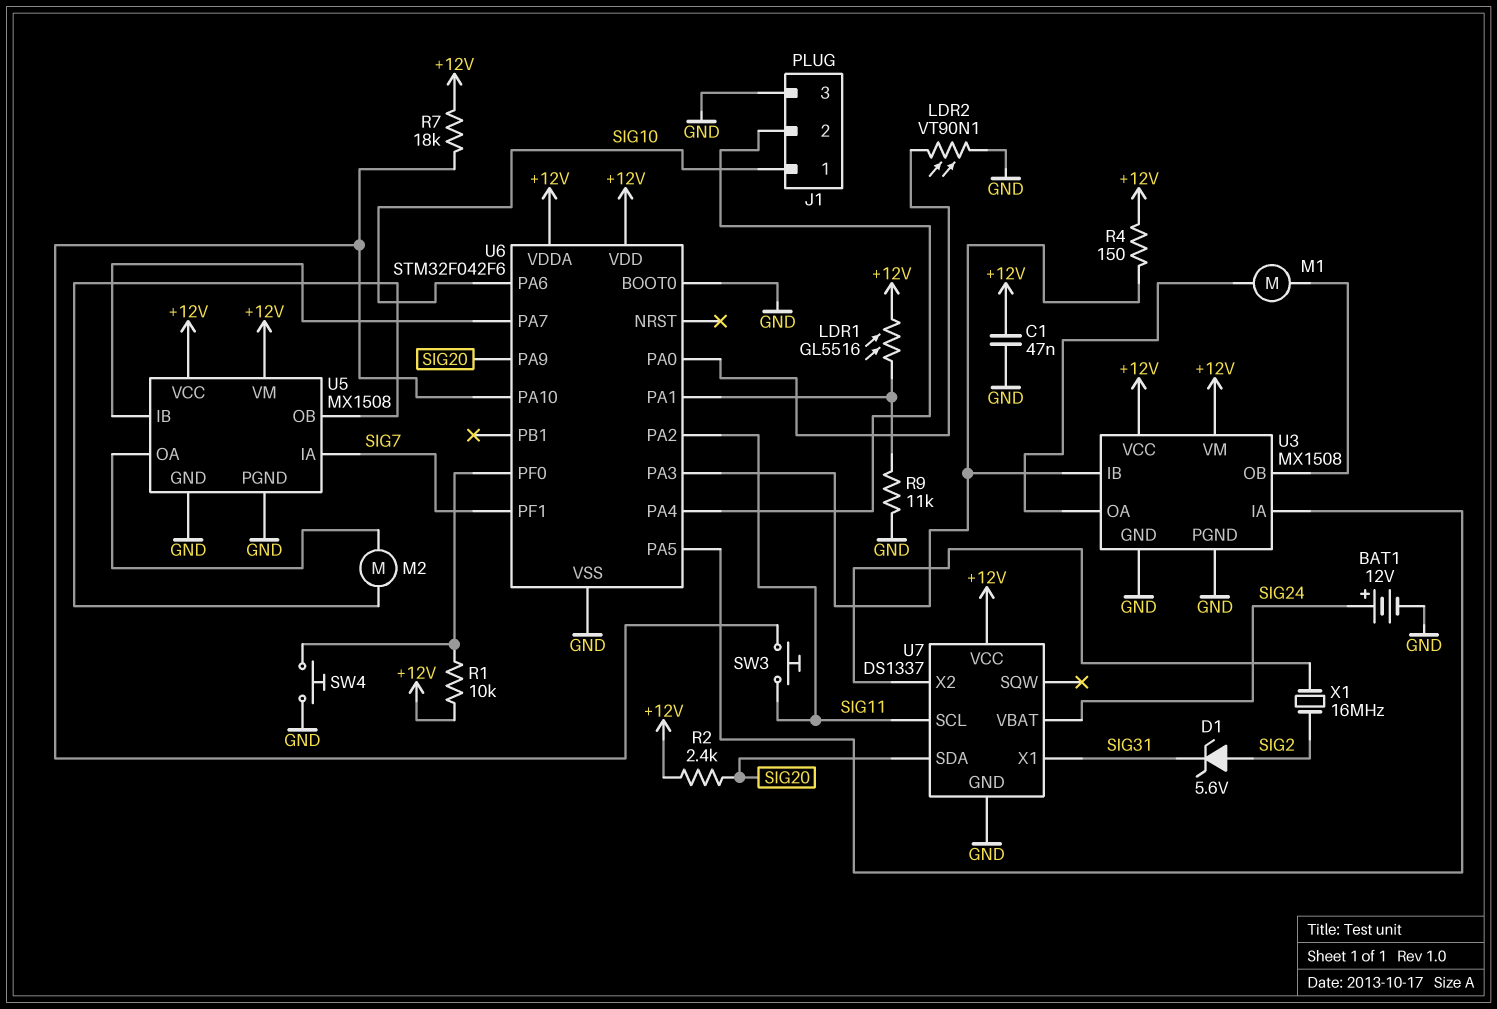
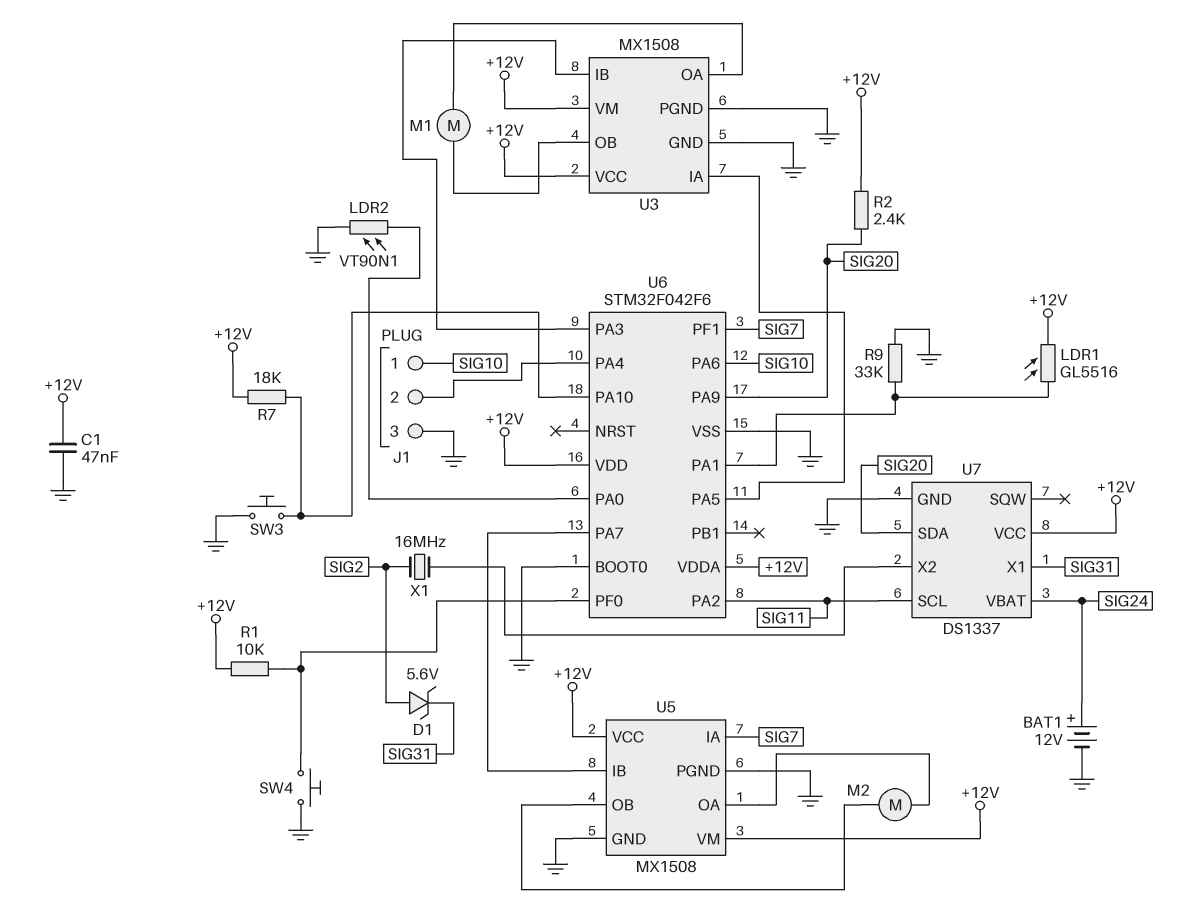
R4: 150 (+12V, U3/IB) -> none
R9: 11k (GND, U6/PA1) -> 33k (GND, U6/PA1)
SW3: button (SIG11, U6/PA10) -> button (GND, U6/PA10)

